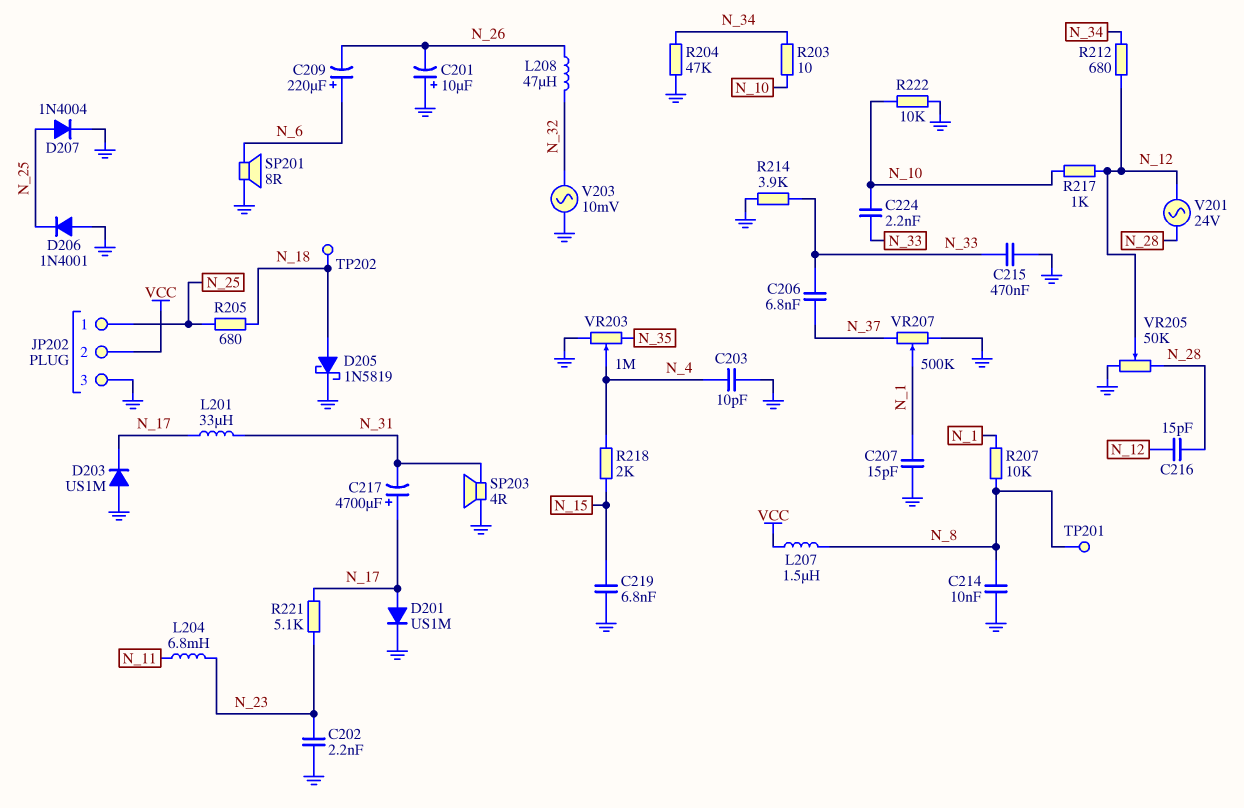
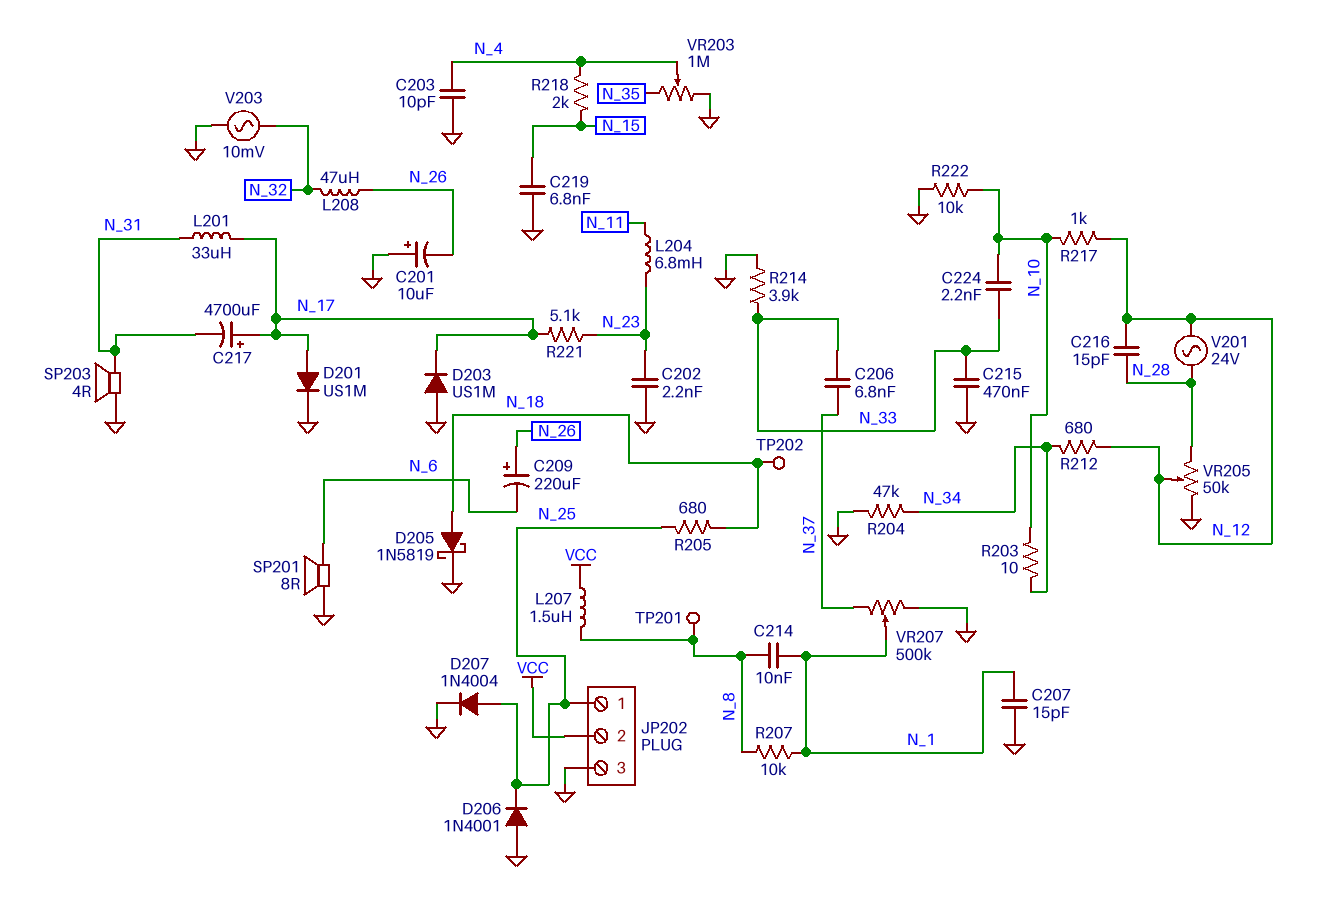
C209: 220uF (plus N_6, minus N_26) -> 220uF (plus N_26, minus N_6)
C214: 10nF (GND, N_8) -> 10nF (N_1, N_8)

